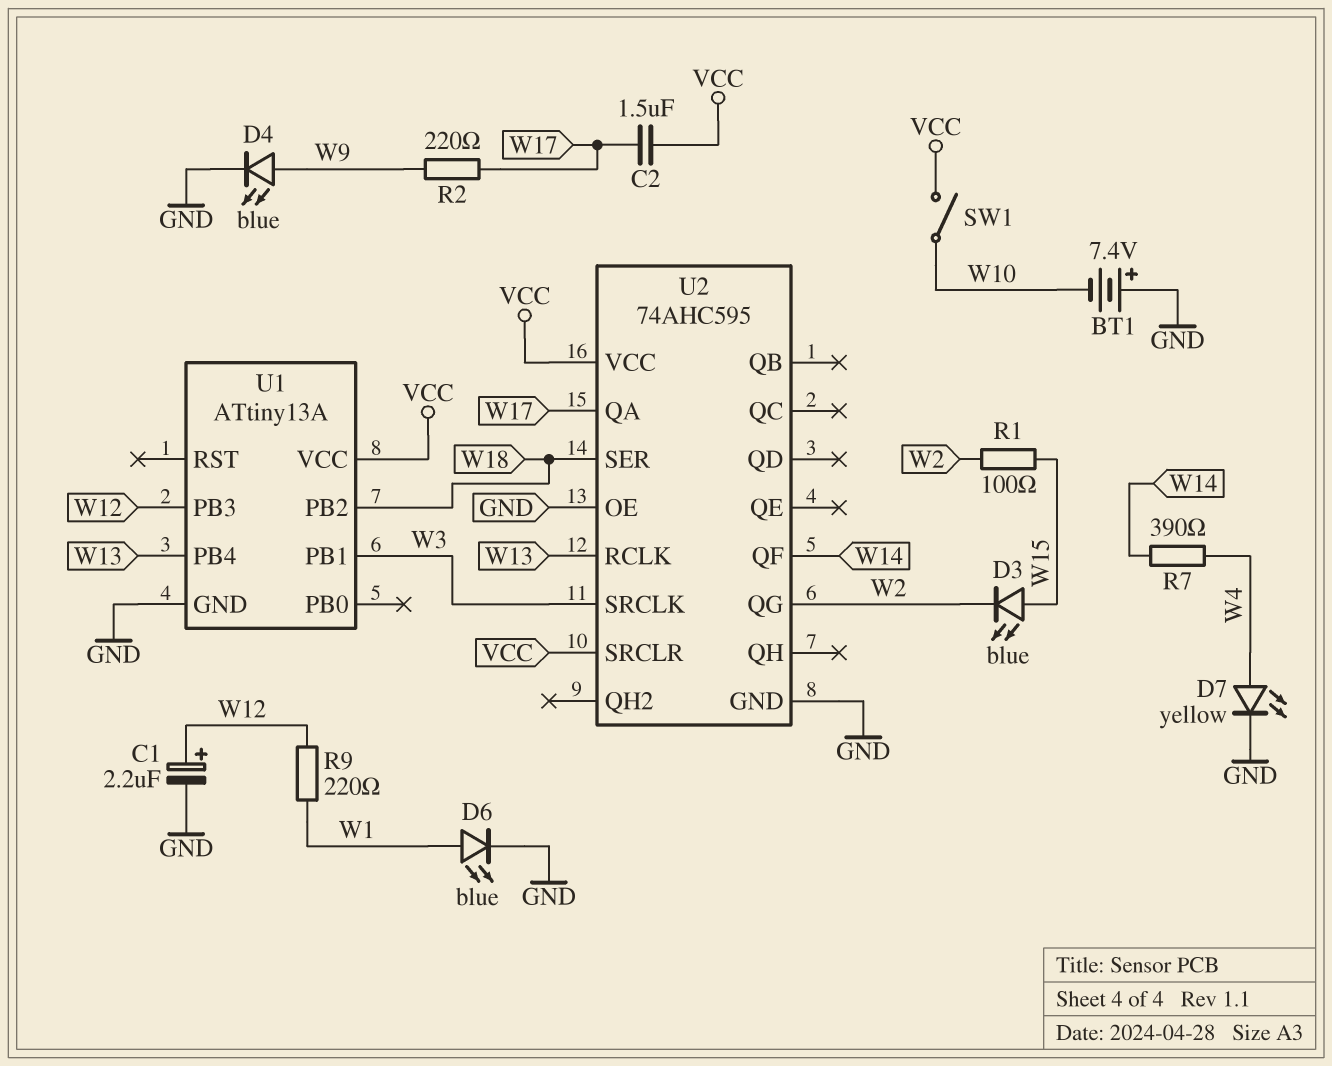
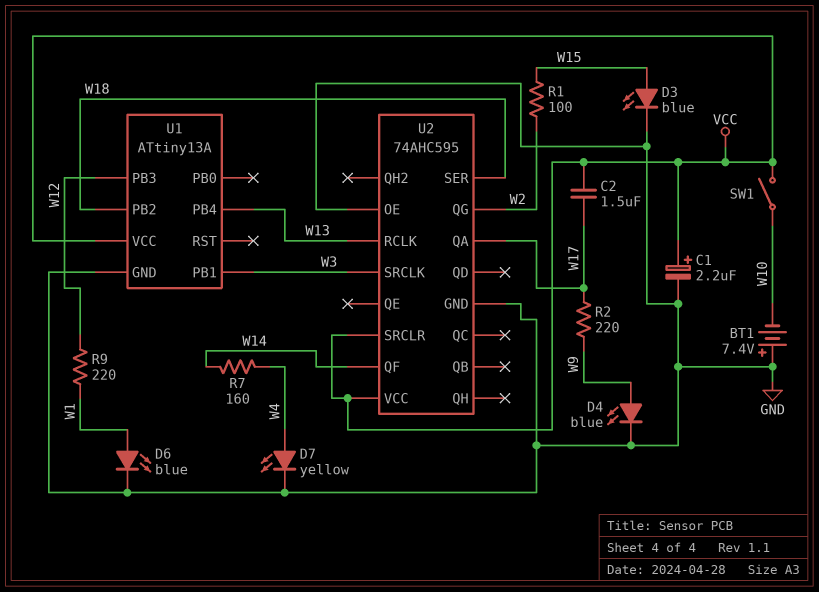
C1: 2.2uF (plus W12, minus GND) -> 2.2uF (plus VCC, minus GND)
D3: LED blue (A W15, K W2) -> LED blue (A W15, K GND)
R7: 390 (W4, W14) -> 160 (W4, W14)

